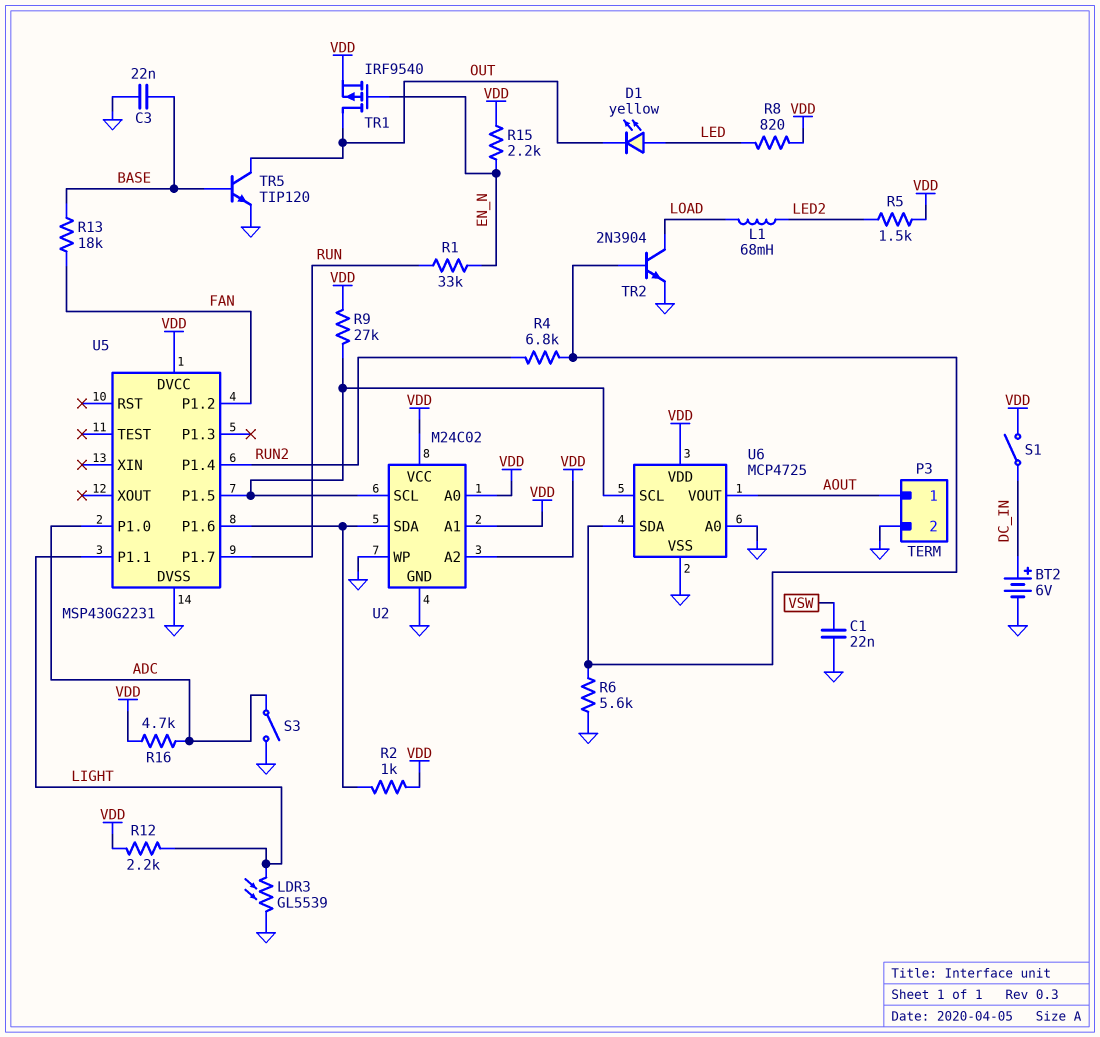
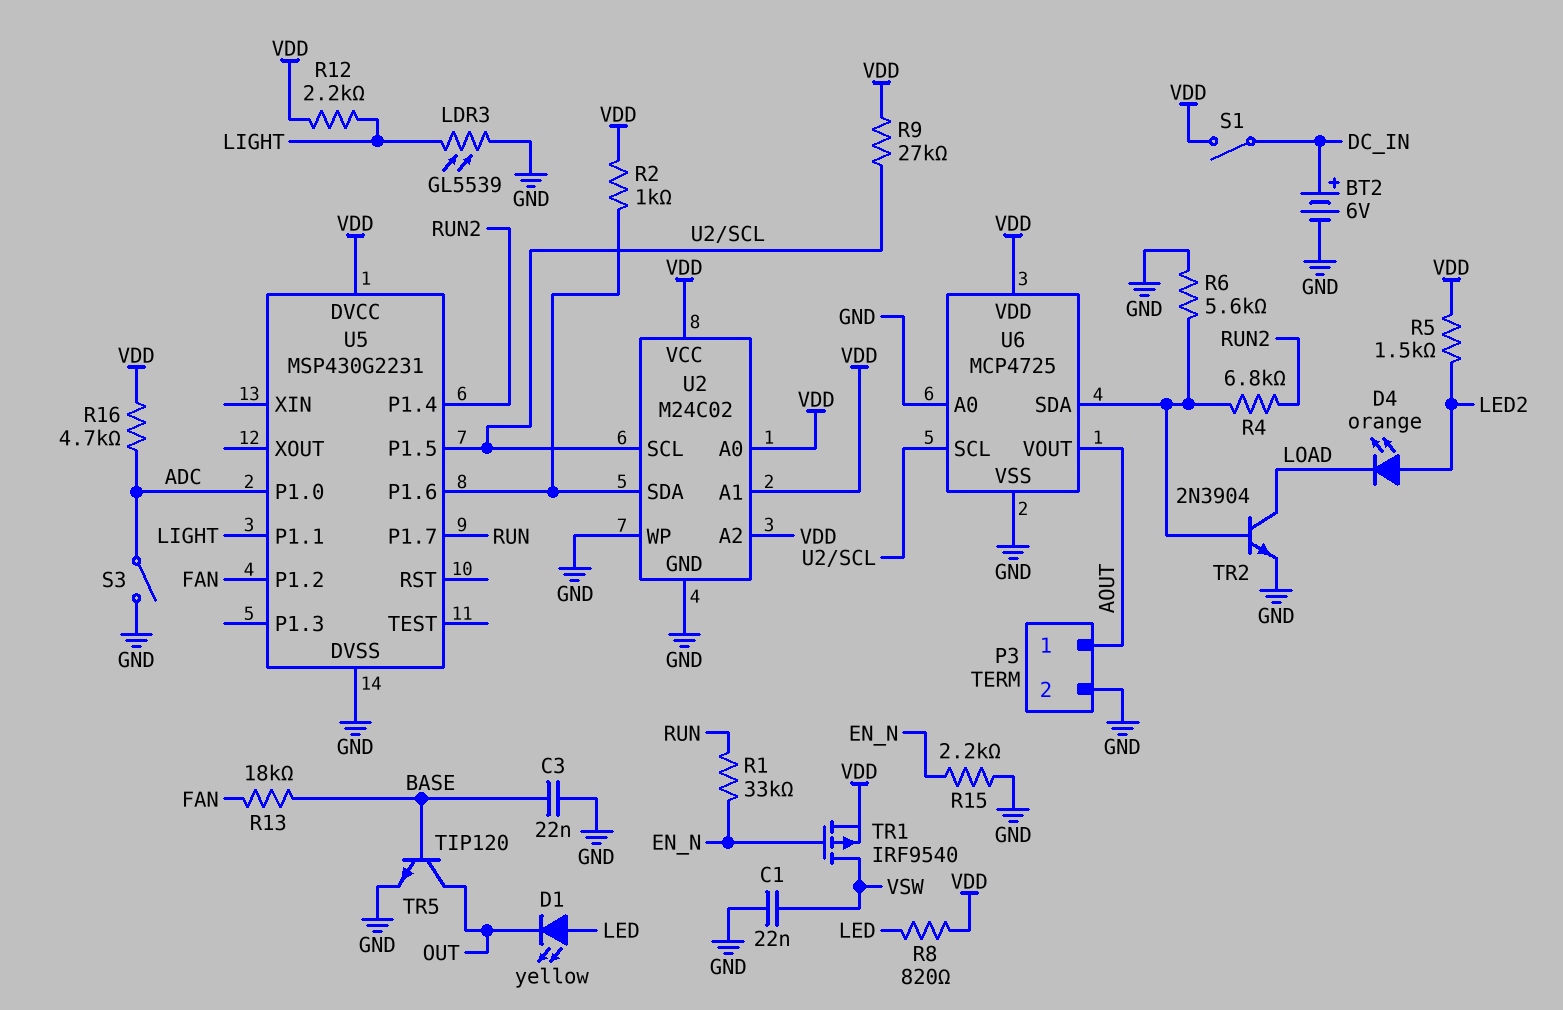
D4: none -> LED orange (A LED2, K LOAD)
L1: 68mH (LED2, LOAD) -> none
R15: 2.2k (EN_N, VDD) -> 2.2k (EN_N, GND)
TR1: PMOS IRF9540 (G EN_N, D OUT, S VDD) -> PMOS IRF9540 (G EN_N, D VSW, S VDD)

